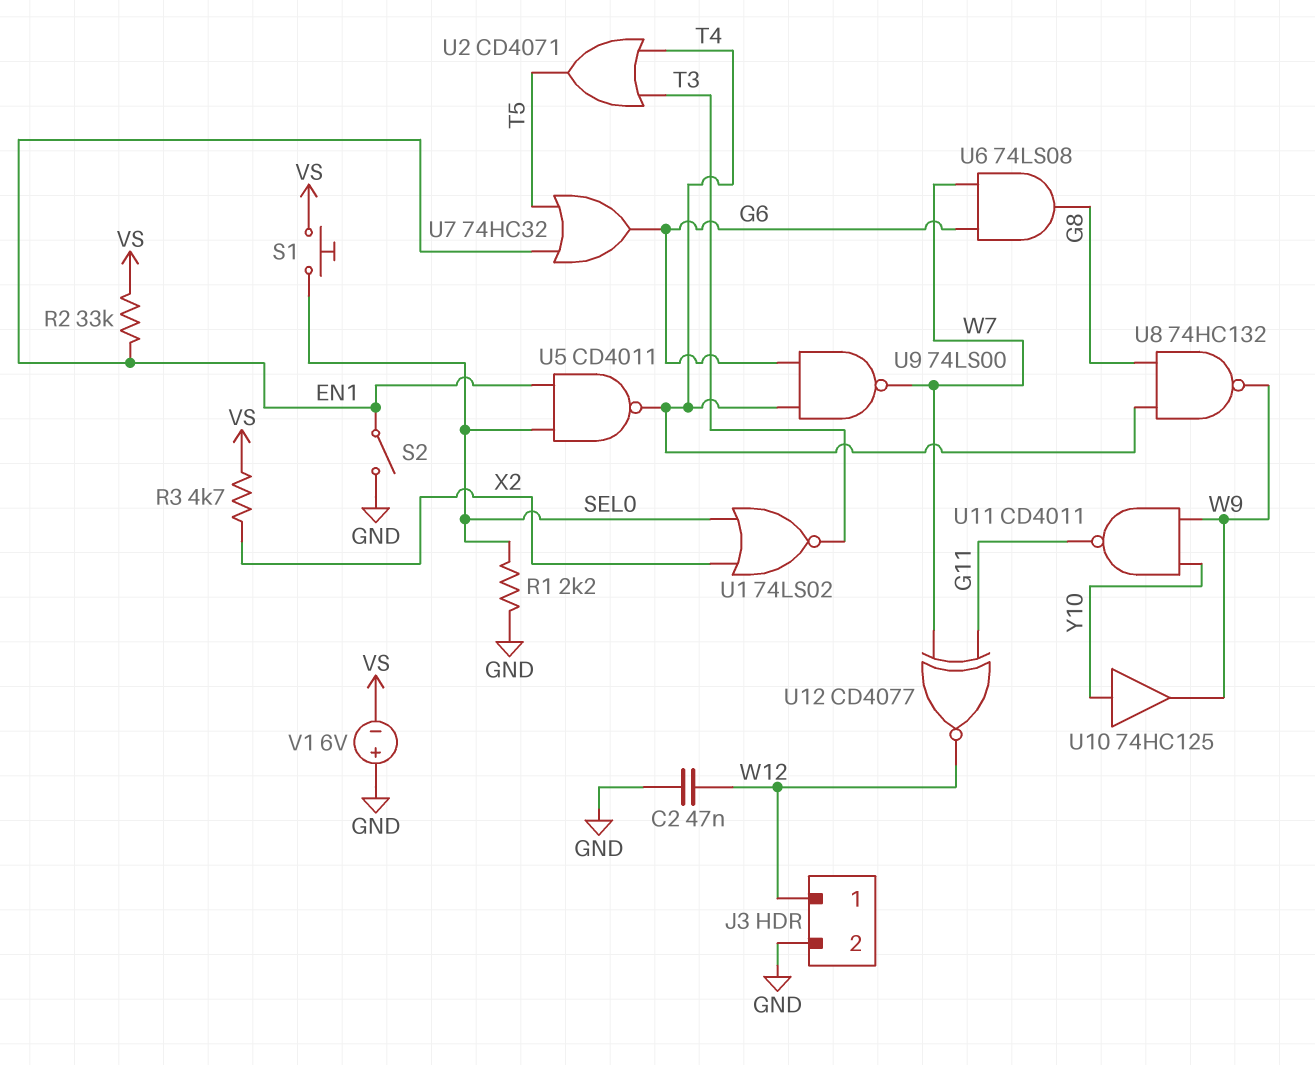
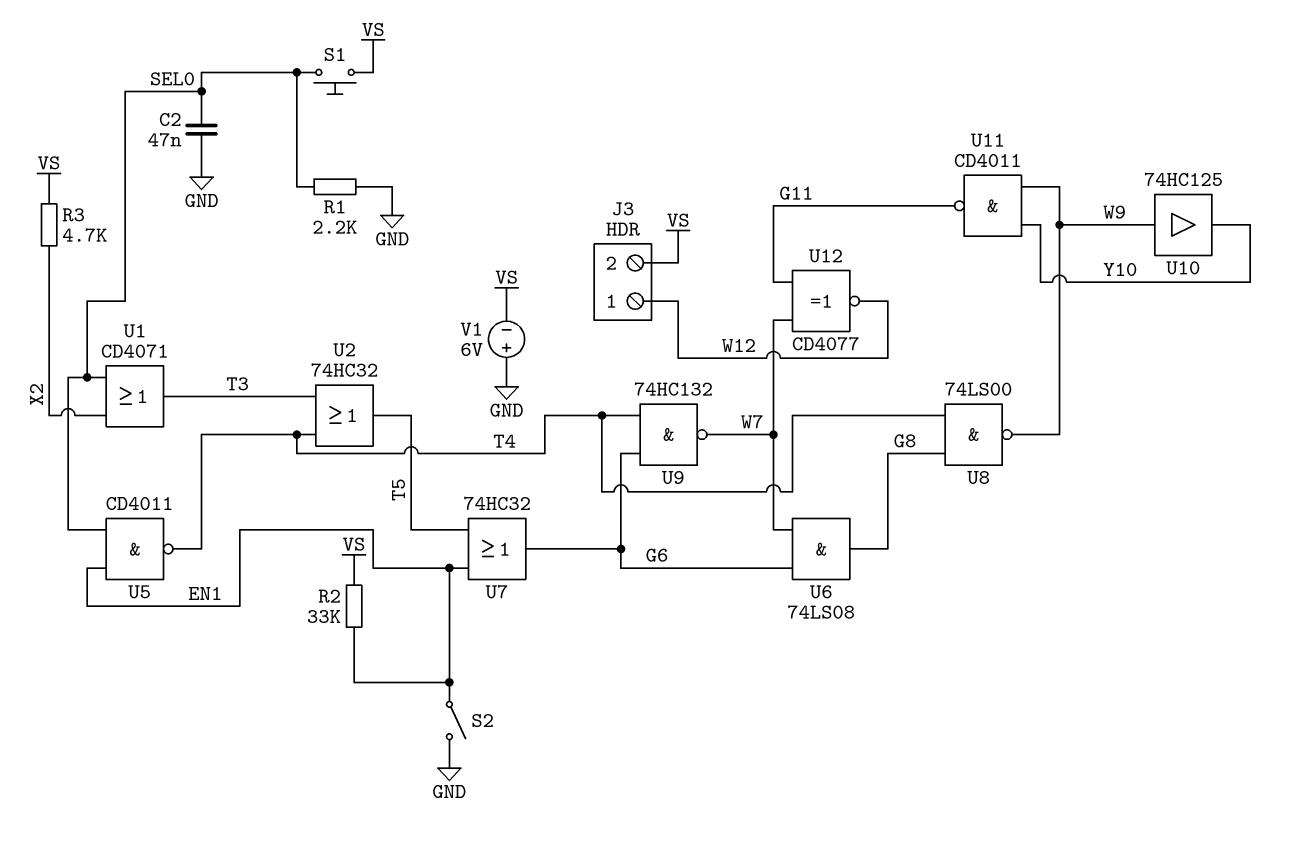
C2: 47nF (GND, W12) -> 47nF (GND, SEL0)
J3 pin 2: GND -> VS
U1: NOR 74LS02 (in SEL0, in X2, out T3) -> OR CD4071 (in SEL0, in X2, out T3)
U2: OR CD4071 (in T3, in T4, out T5) -> OR 74HC32 (in T3, in T4, out T5)
U8: NAND 74HC132 (in G8, in T4, out W9) -> NAND 74LS00 (in G8, in T4, out W9)
U9: NAND 74LS00 (in G6, in T4, out W7) -> NAND 74HC132 (in G6, in T4, out W7)
U10: buffer 74HC125 (in Y10, out W9) -> buffer 74HC125 (in W9, out Y10)

